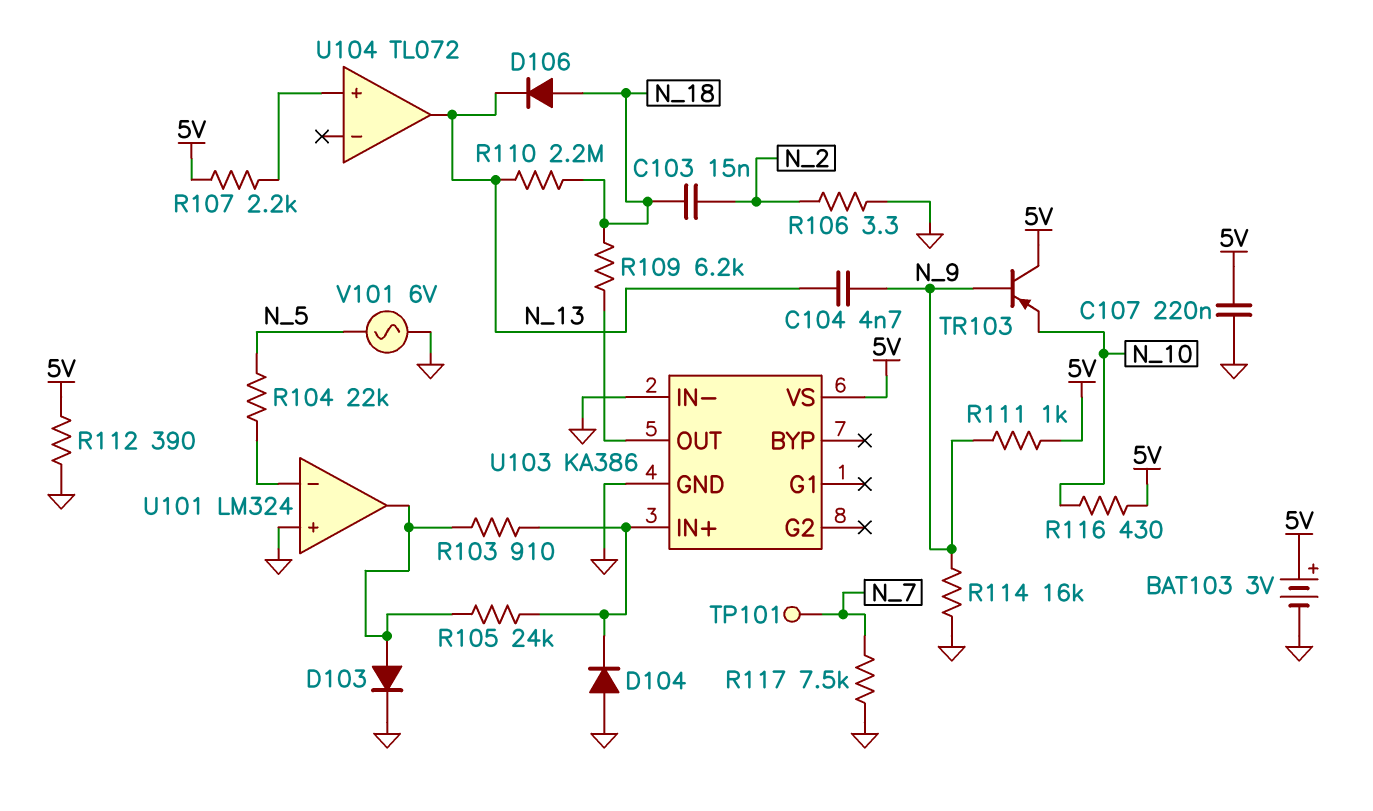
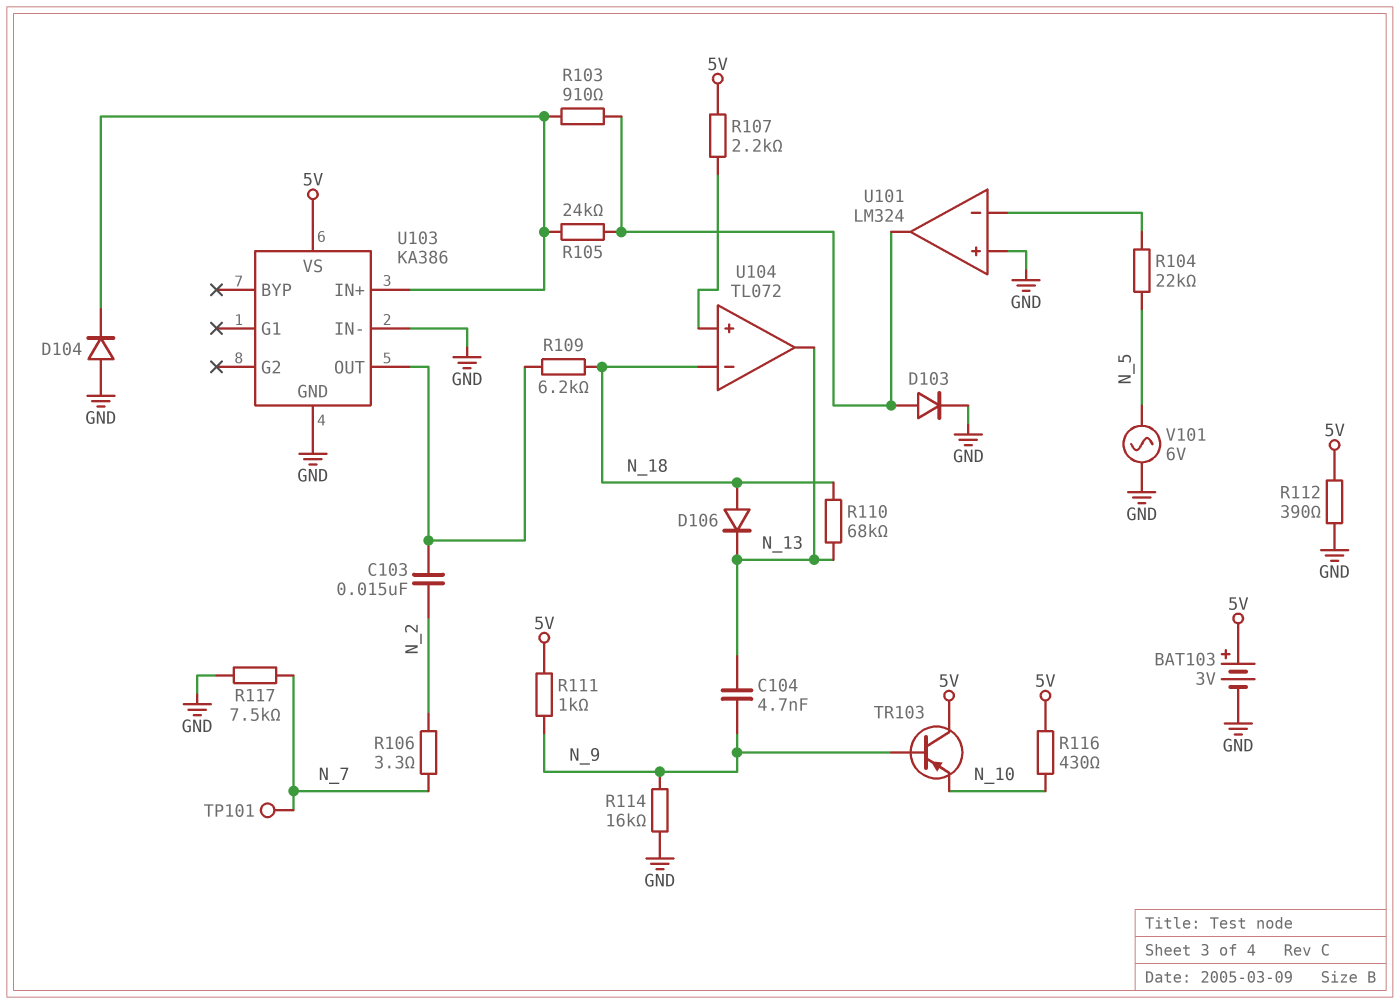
C103: 15nF (N_2, N_18) -> 15nF (N_2, U103/OUT)
C107: 220nF (5V, GND) -> none
R106: 3.3 (GND, N_2) -> 3.3 (N_2, N_7)
R110: 2.2M (N_13, N_18) -> 68k (N_13, N_18)
U104 pin in-: none -> N_18

